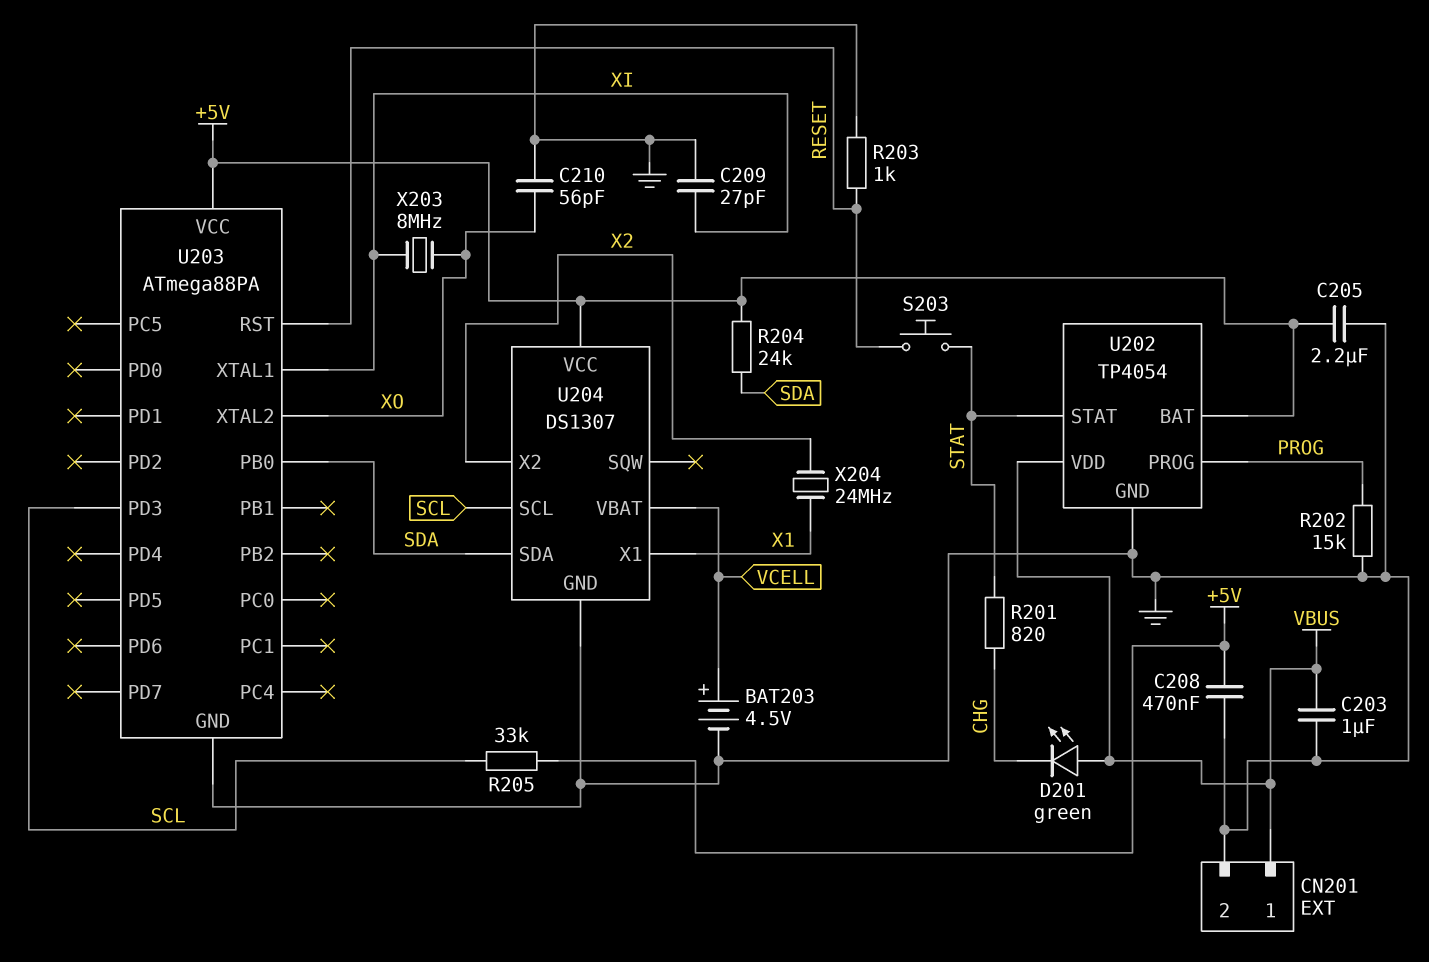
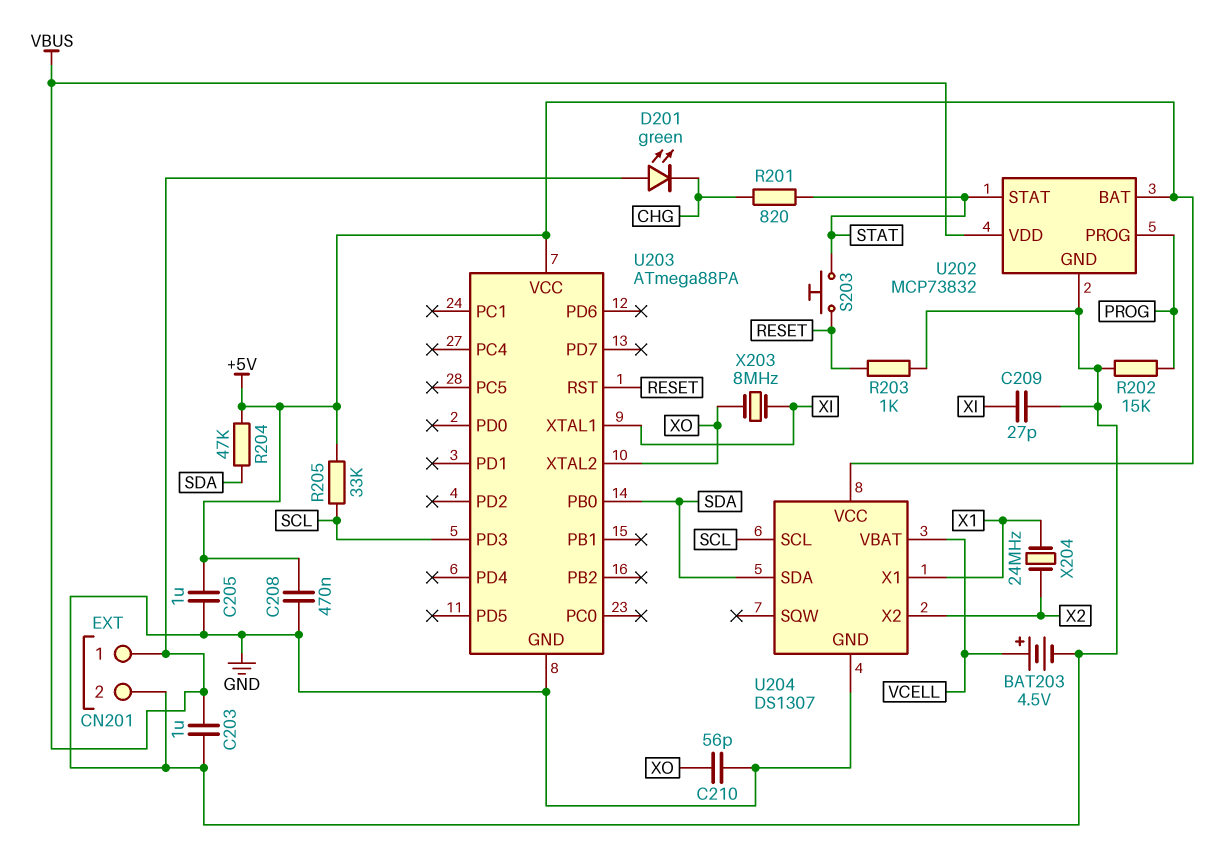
C205: 2.2uF (+5V, GND) -> 1uF (+5V, GND)
R204: 24k (+5V, SDA) -> 47k (+5V, SDA)
U202: TP4054 -> MCP73832

